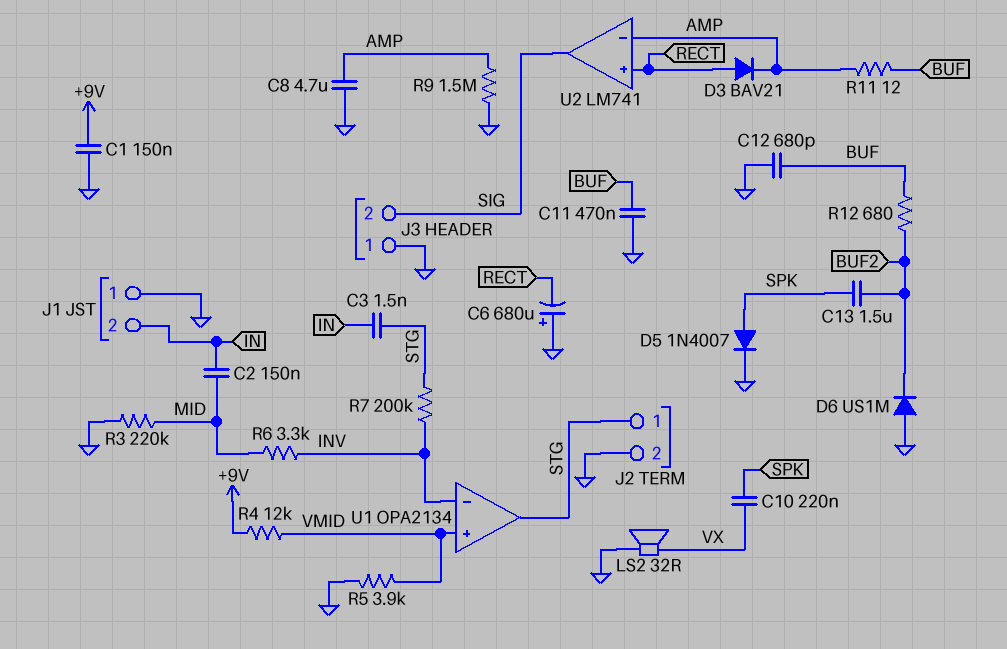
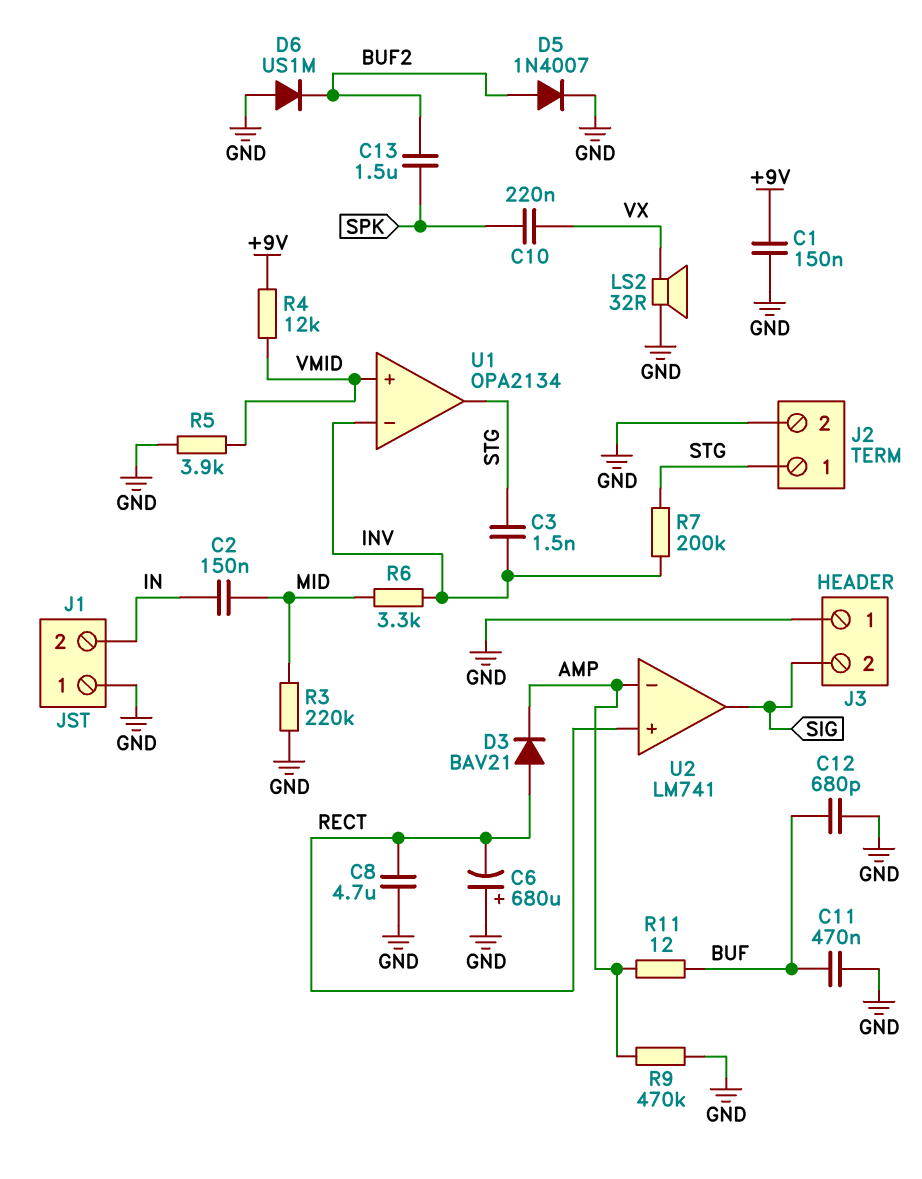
C3: 1.5nF (IN, STG) -> 1.5nF (INV, STG)
C8: 4.7uF (AMP, GND) -> 4.7uF (GND, RECT)
D5: diode 1N4007 (A SPK, K GND) -> diode 1N4007 (A BUF2, K GND)
R9: 1.5M (AMP, GND) -> 470k (AMP, GND)
R12: 680 (BUF, BUF2) -> none

